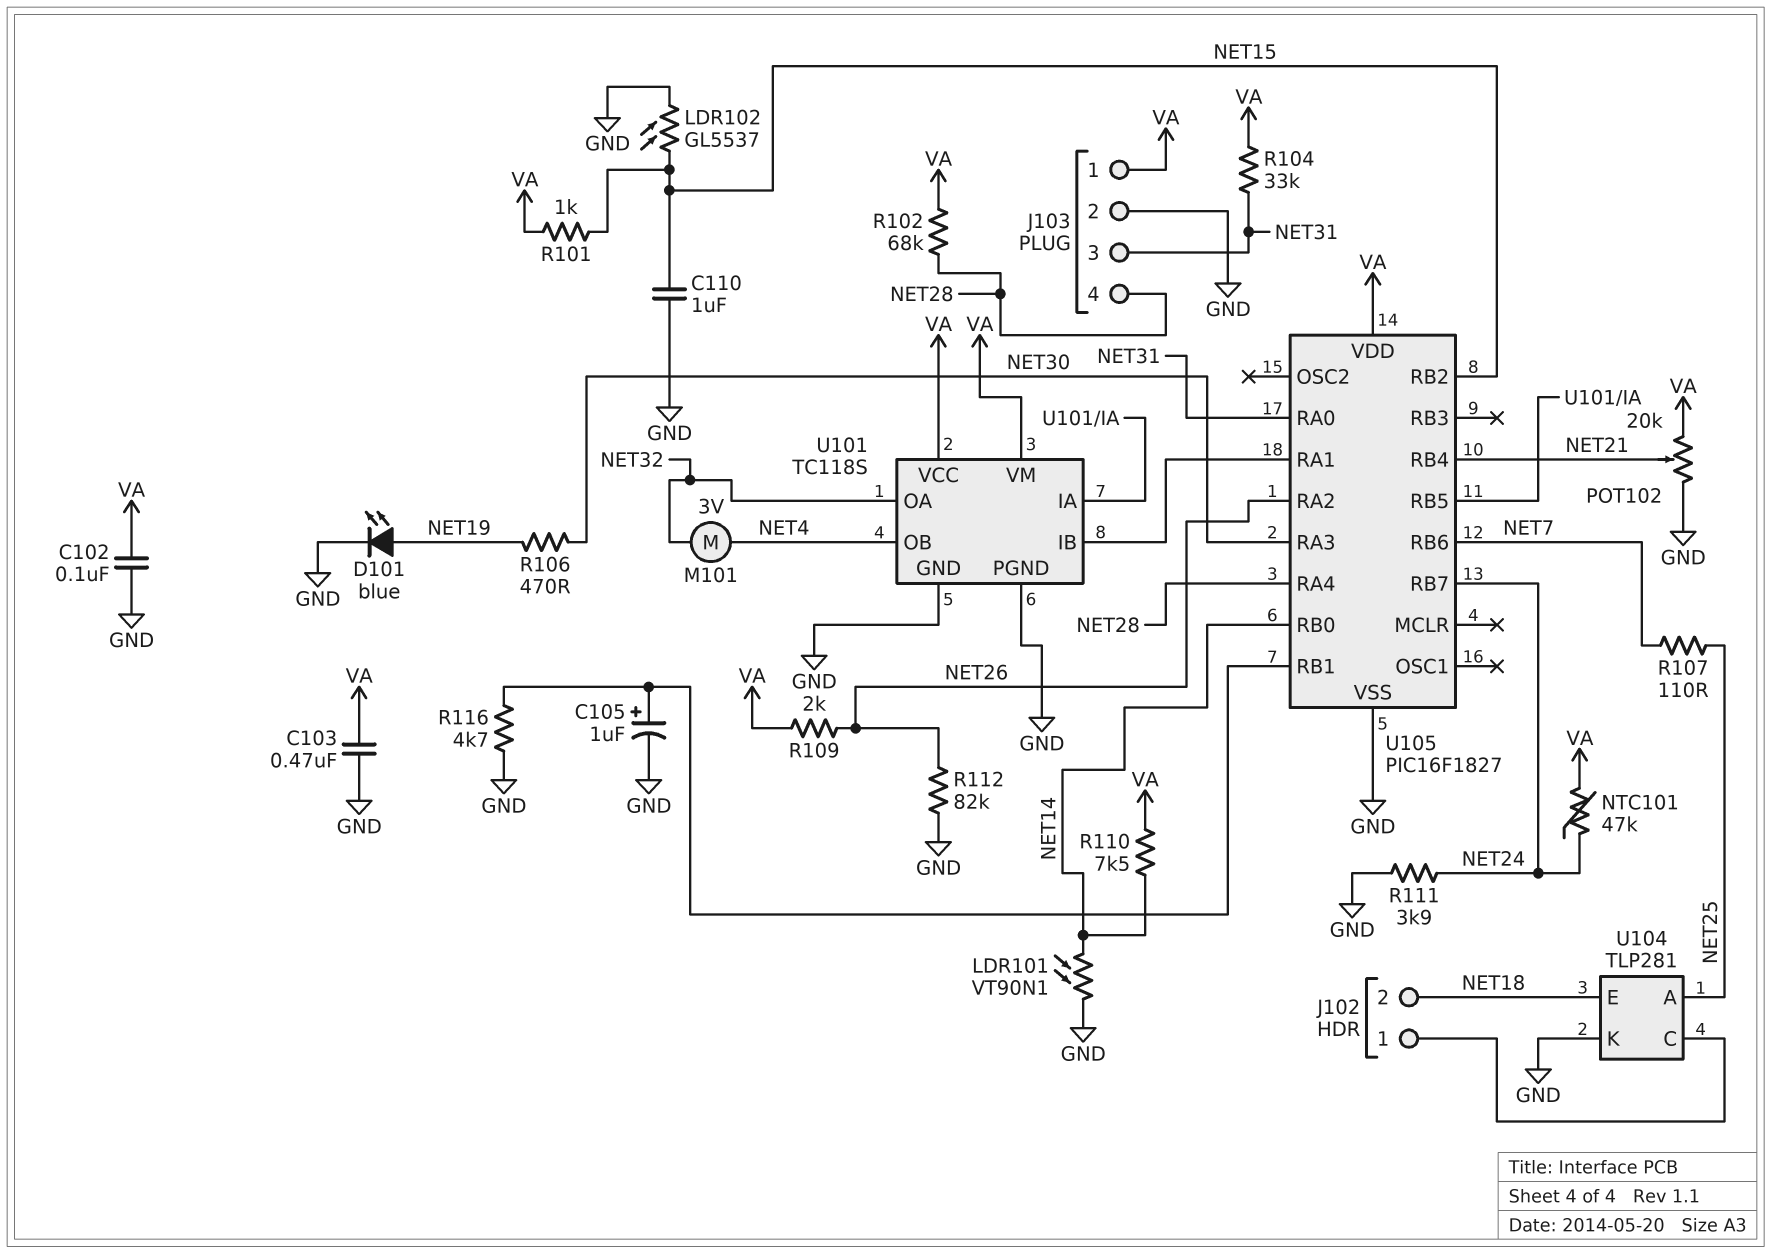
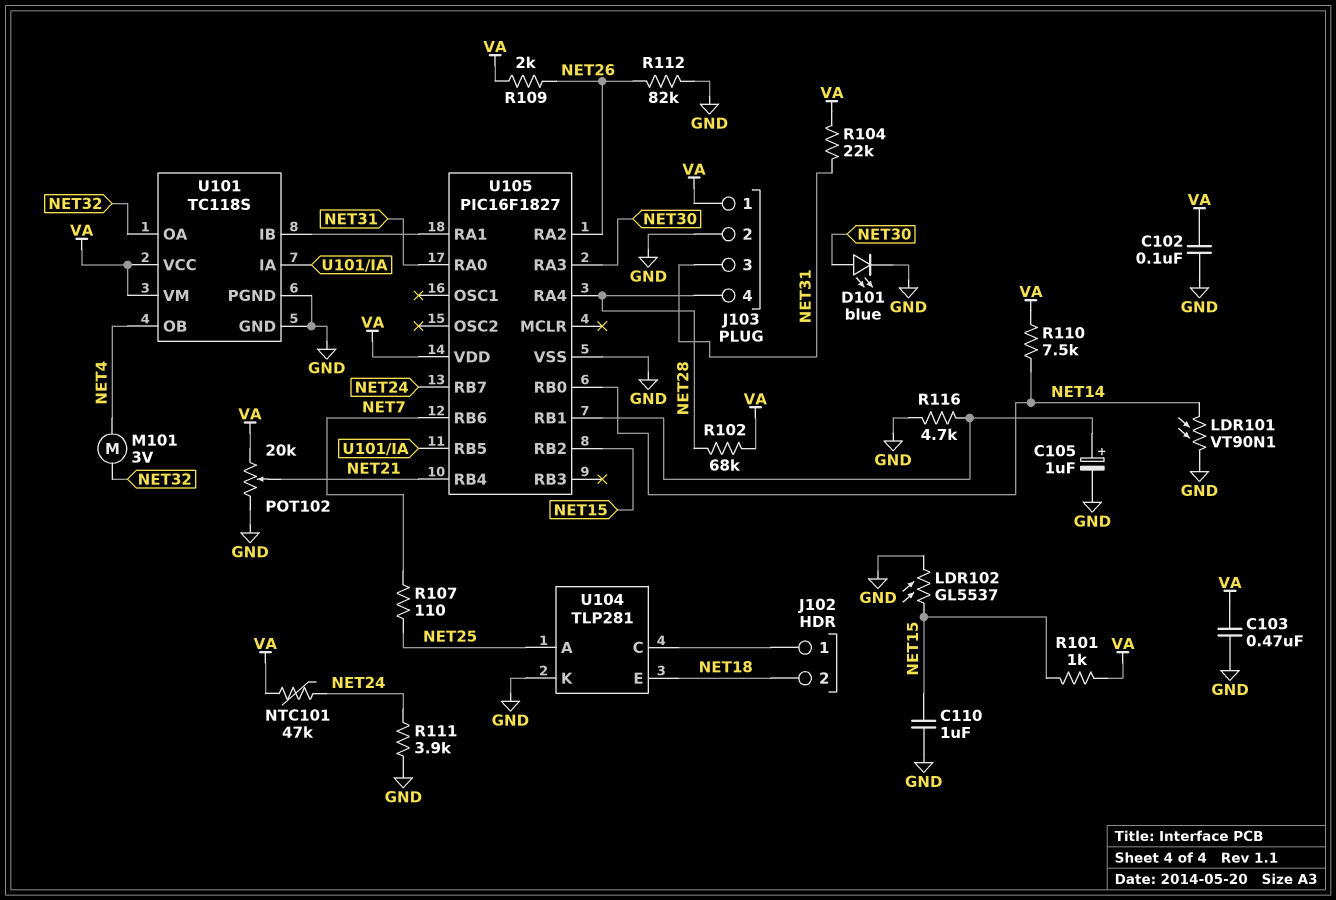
D101: LED blue (A NET19, K GND) -> LED blue (A NET30, K GND)
R104: 33k (NET31, VA) -> 22k (NET31, VA)
R106: 470 (NET19, NET30) -> none

